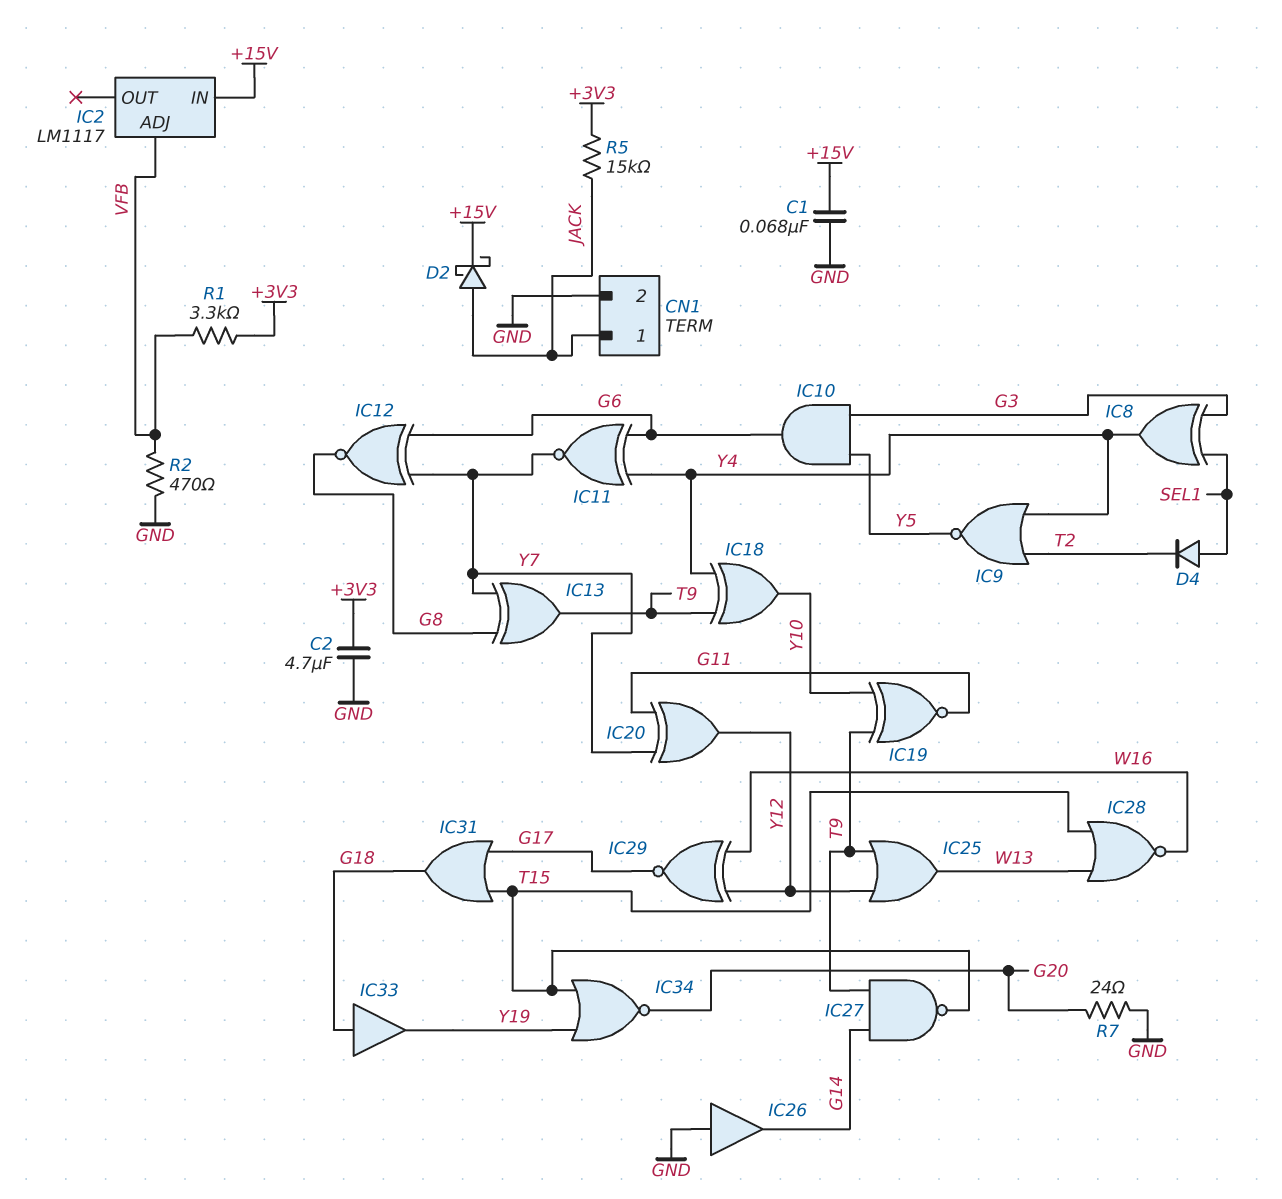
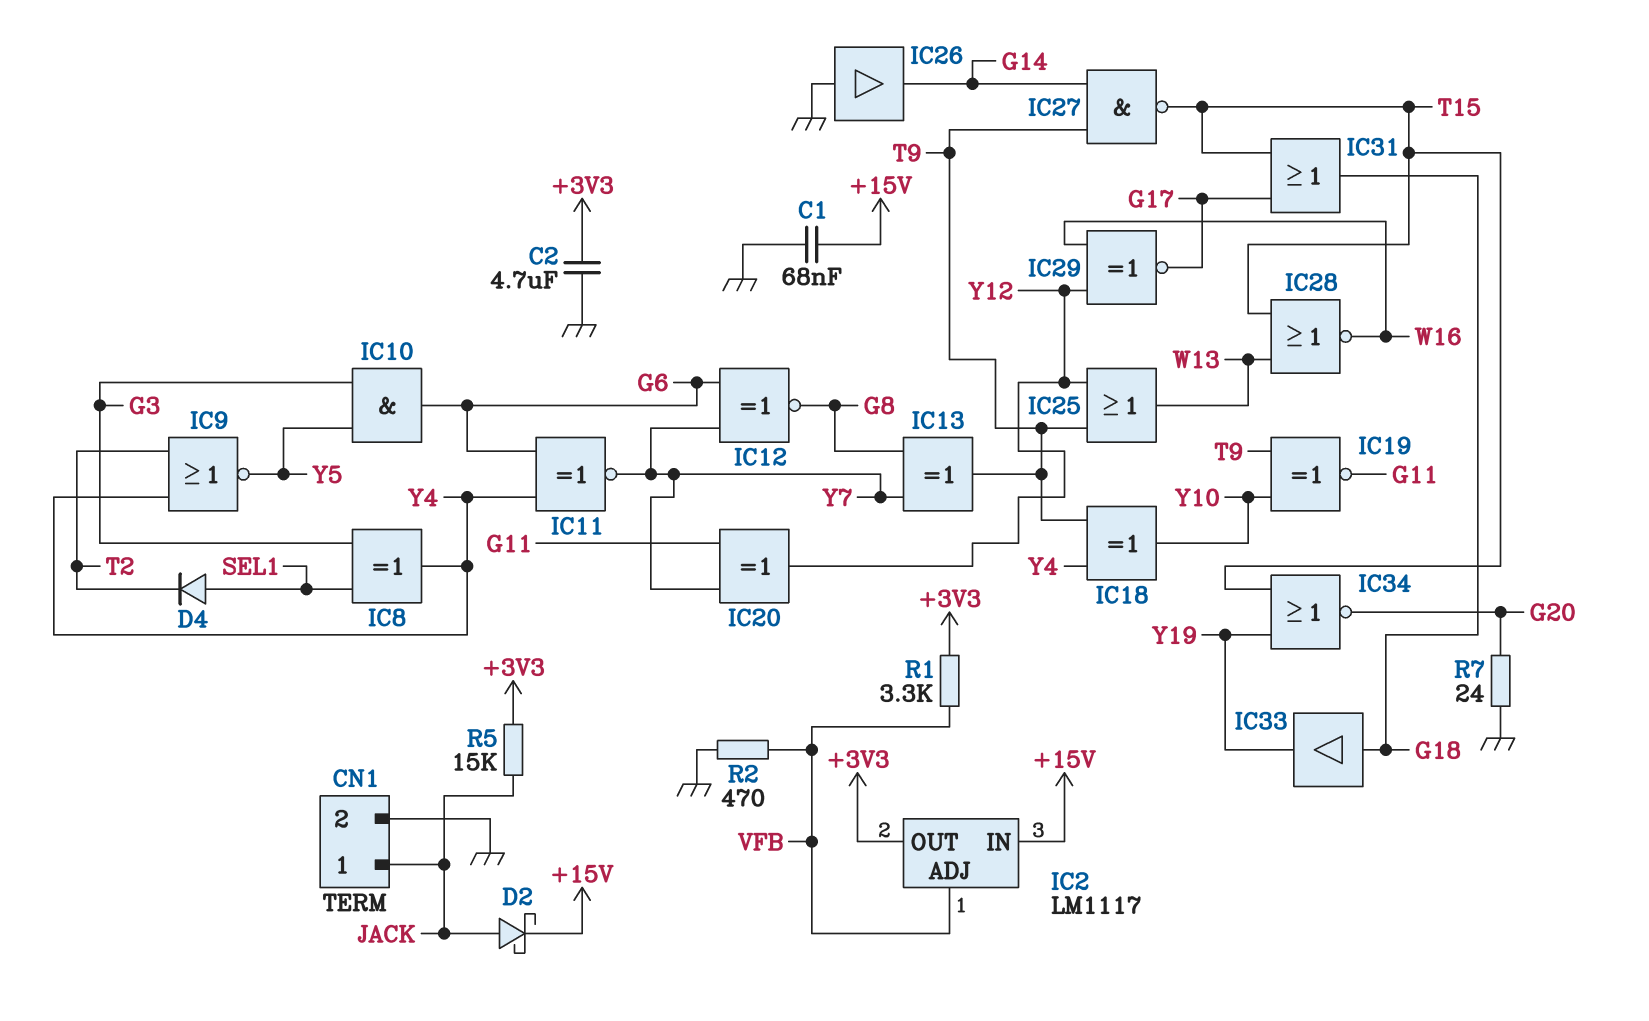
IC2 pin OUT: none -> +3V3

